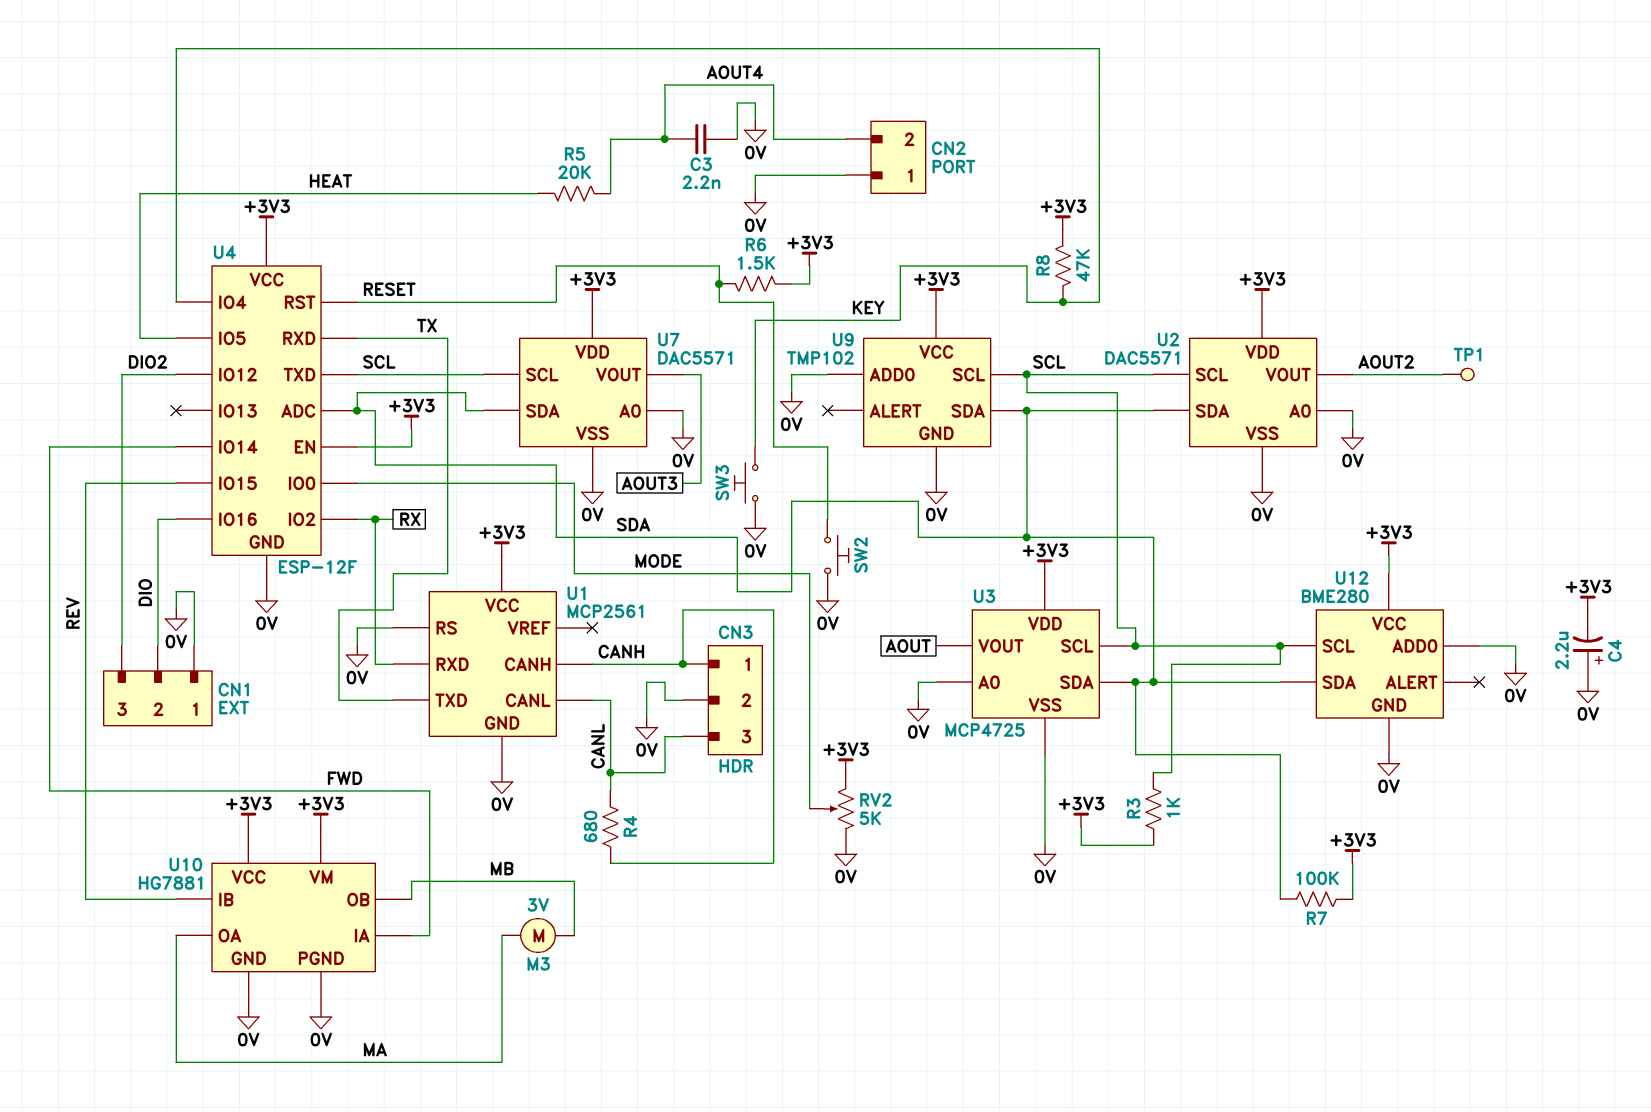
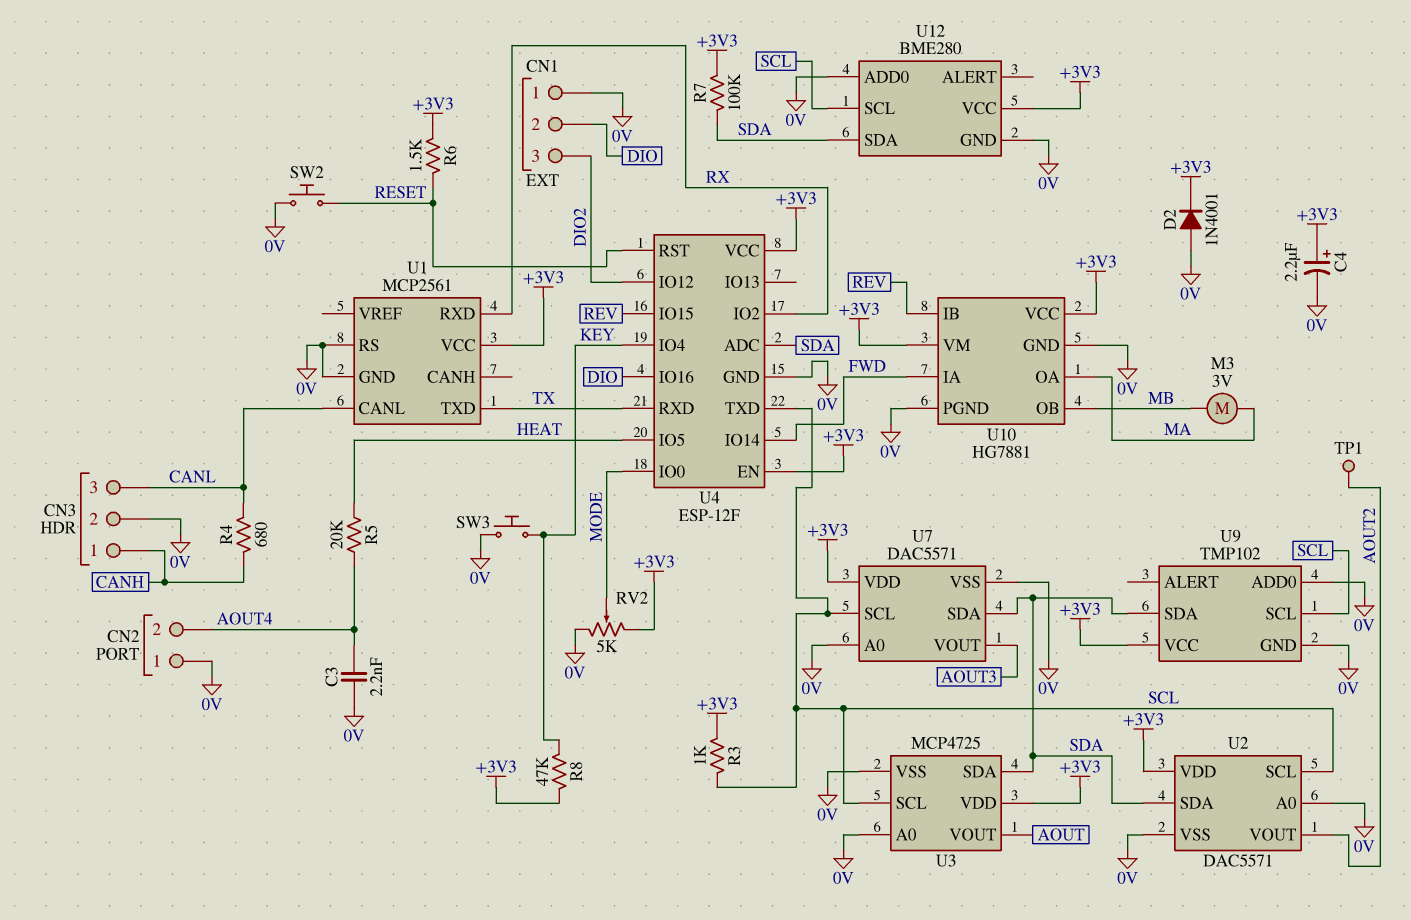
C4: 2.2uF (plus 0V, minus +3V3) -> 2.2uF (plus +3V3, minus 0V)
D2: none -> diode 1N4001 (A 0V, K +3V3)
U1 pin CANH: CANH -> none

